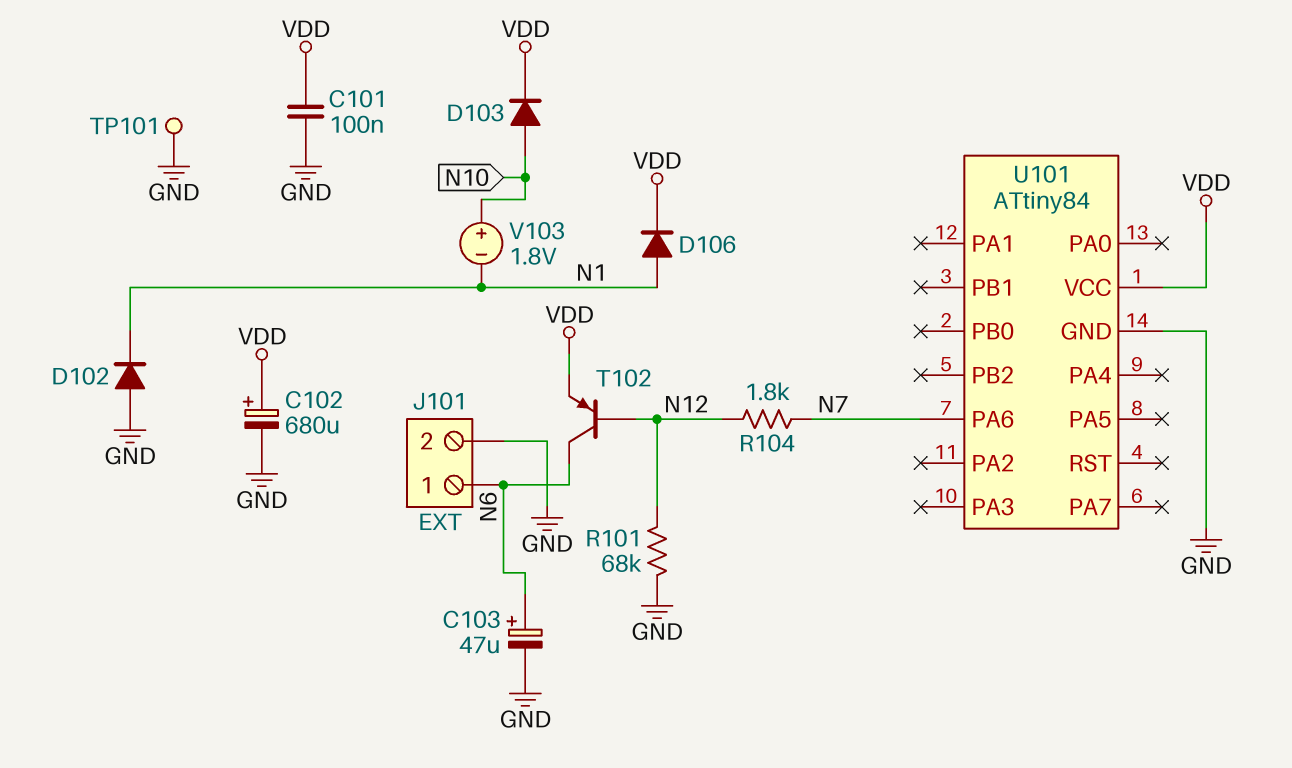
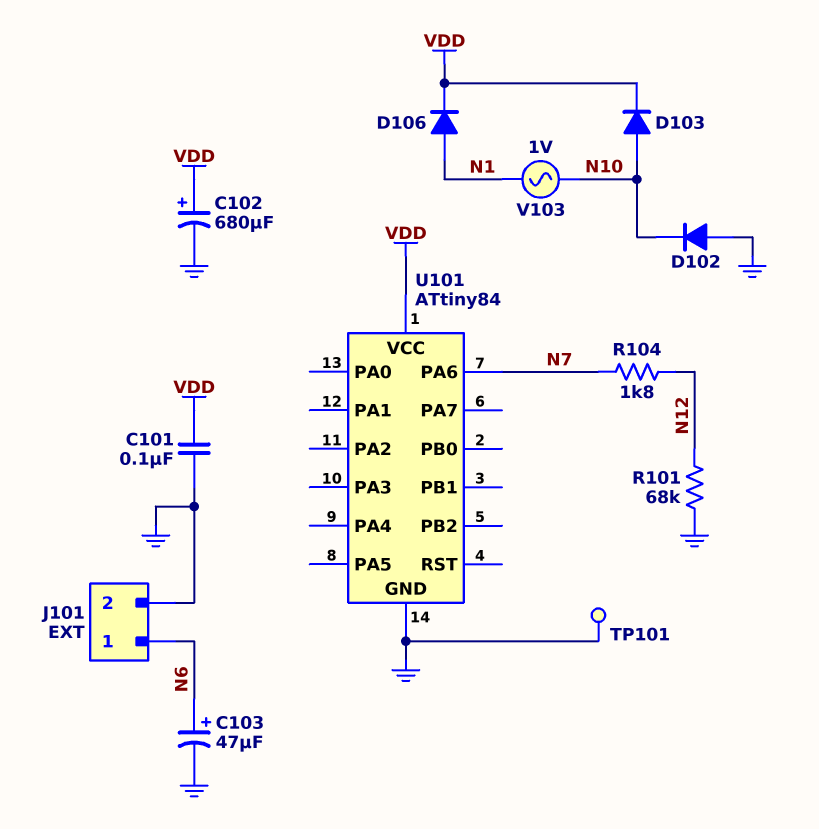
D102: diode (A GND, K N1) -> diode (A GND, K N10)
T102: PNP (B N12, C N6, E VDD) -> none
V103: 1.8V (plus N10, minus N1) -> AC 1V (N1, N10)

